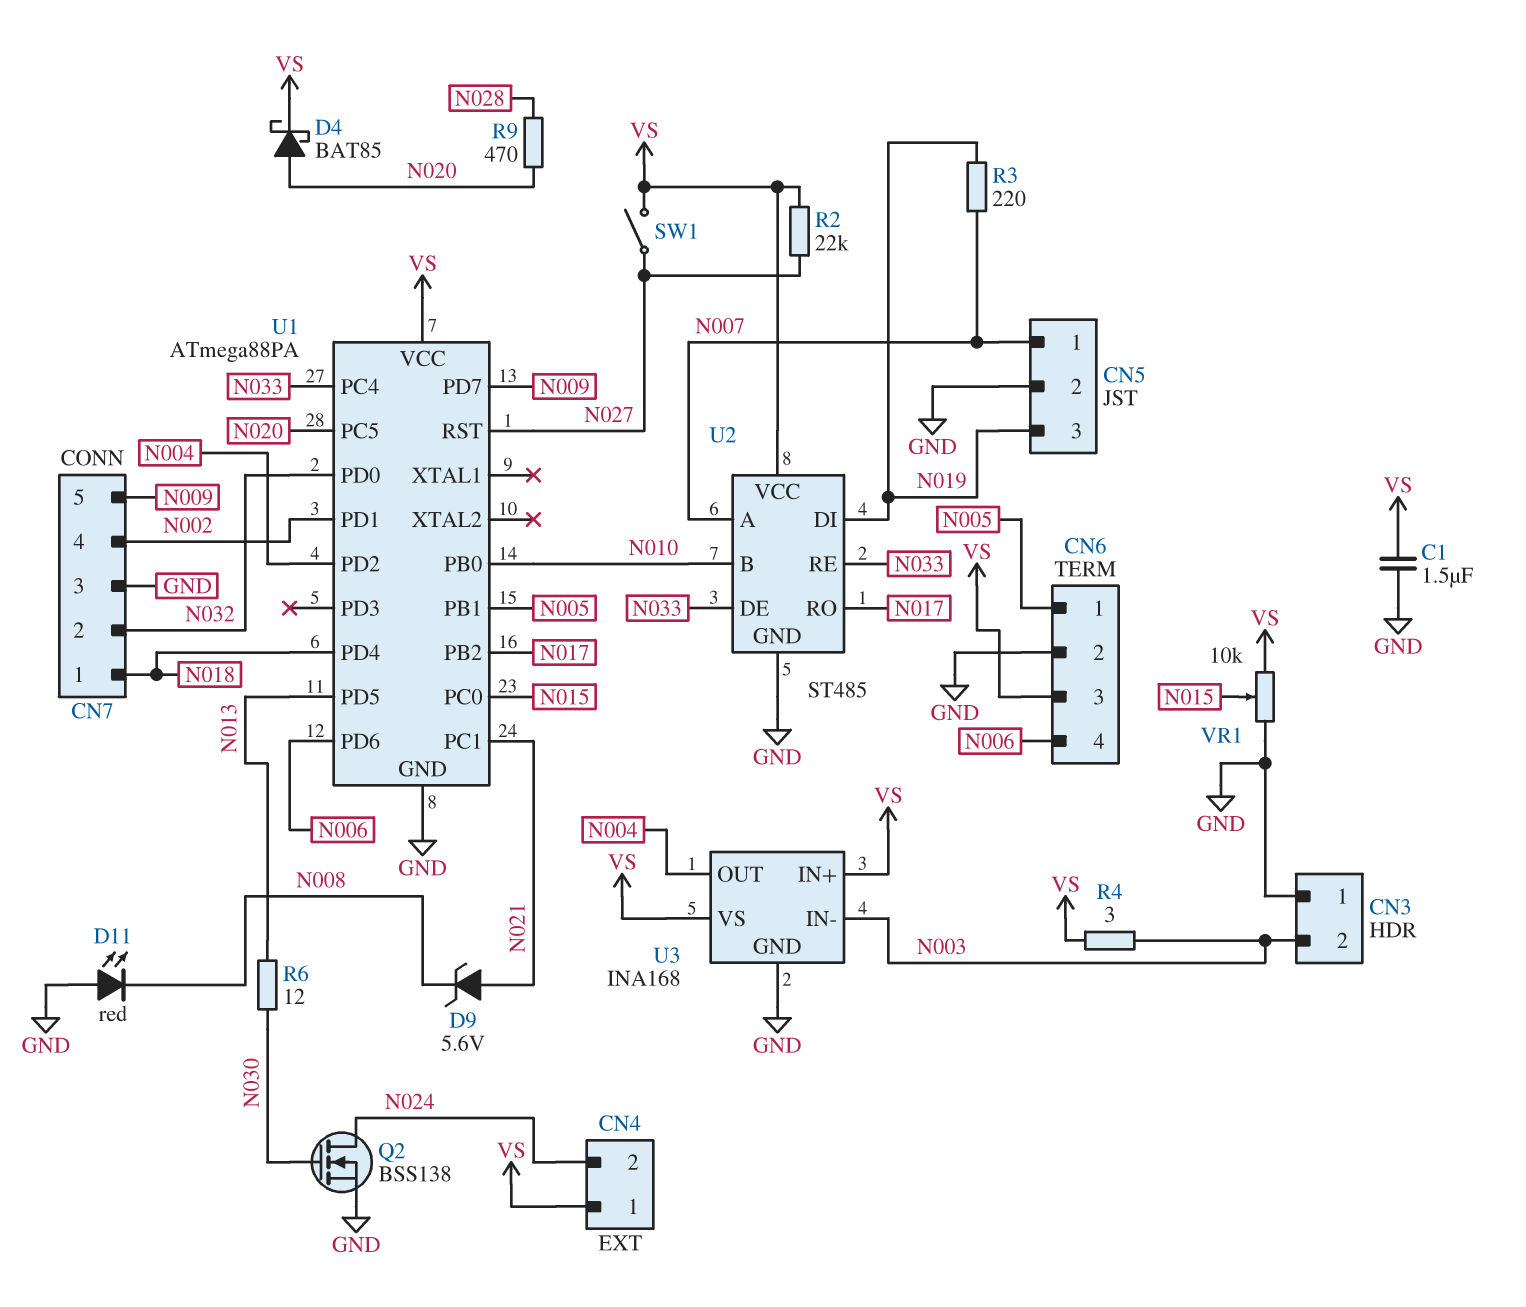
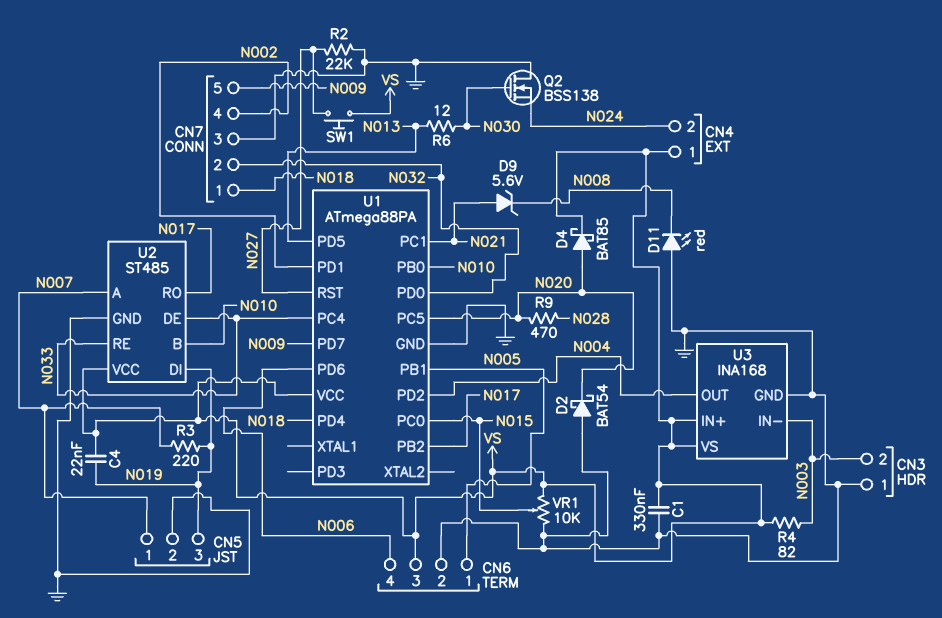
C1: 1.5uF (GND, VS) -> 330nF (GND, VS)
C4: none -> 22nF (N019, VS)
D2: none -> schottky BAT54 (A GND, K N020)
Q2: NMOS BSS138 (G N030, D N024, S GND) -> NMOS BSS138 (G N030, D GND, S N024)
R2: 22k (N027, VS) -> 22k (GND, N027)
R4: 3 (N003, VS) -> 82 (N003, VS)
SW1: switch (N027, VS) -> button (N027, VS)

